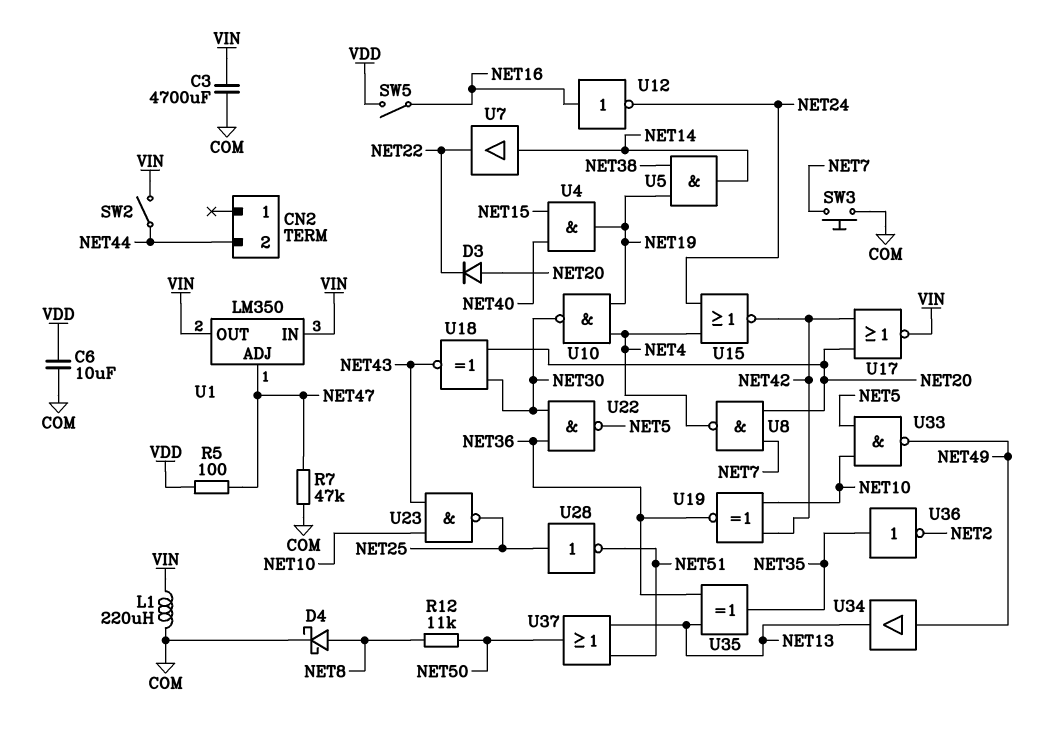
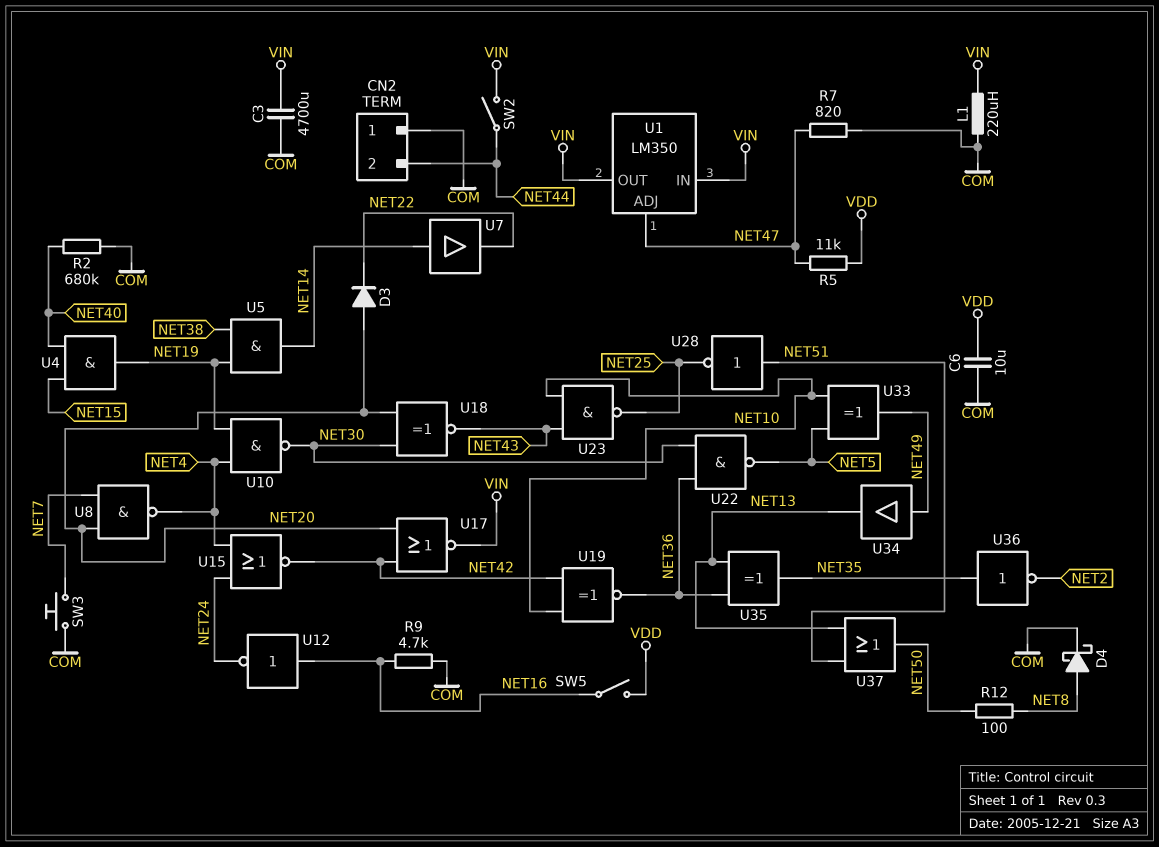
CN2 pin 1: none -> COM
R2: none -> 680k (COM, NET40)
R5: 100 (NET47, VDD) -> 11k (NET47, VDD)
R7: 47k (COM, NET47) -> 820 (COM, NET47)
R9: none -> 4.7k (COM, NET16)
R12: 11k (NET8, NET50) -> 100 (NET8, NET50)
U28: NOT (in NET25, out NET51) -> NOT (in NET51, out NET25)
U33: NAND (in NET5, in NET10, out NET49) -> XOR (in NET5, in NET10, out NET49)

